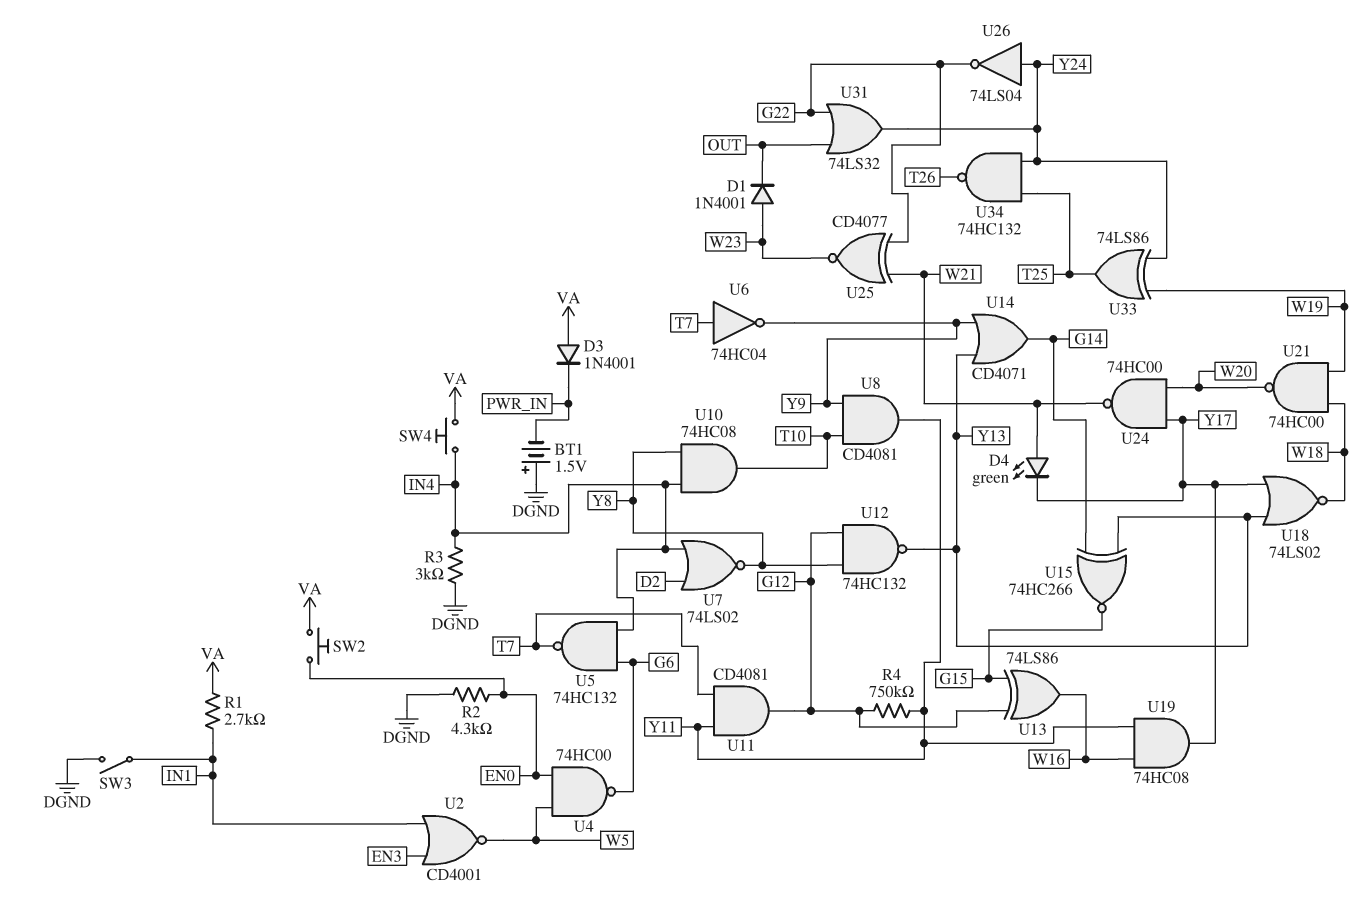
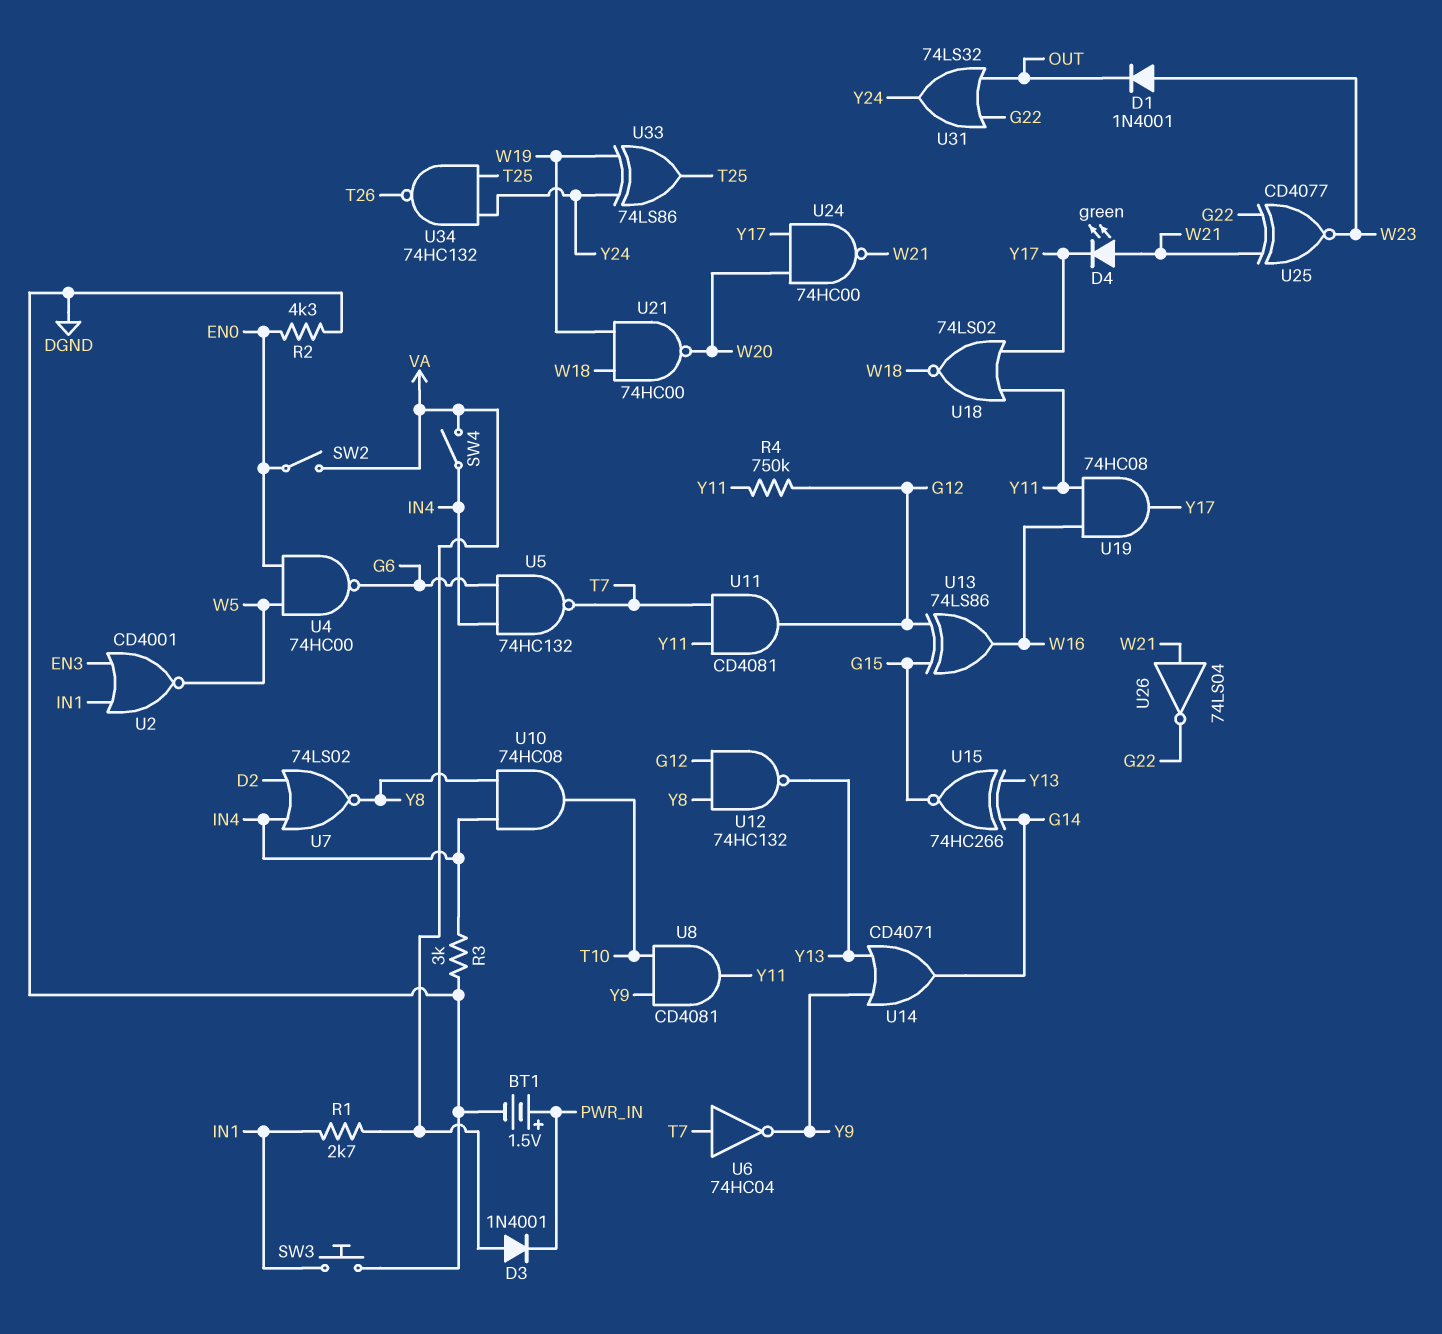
BT1: 1.5V (plus DGND, minus PWR_IN) -> 1.5V (plus PWR_IN, minus DGND)
SW2: button (EN0, VA) -> switch (EN0, VA)
SW3: switch (DGND, IN1) -> button (DGND, IN1)
SW4: button (IN4, VA) -> switch (IN4, VA)
U18: NOR 74LS02 (in Y13, in Y17, out W18) -> NOR 74LS02 (in Y11, in Y17, out W18)
U26: NOT 74LS04 (in Y24, out G22) -> NOT 74LS04 (in W21, out G22)

